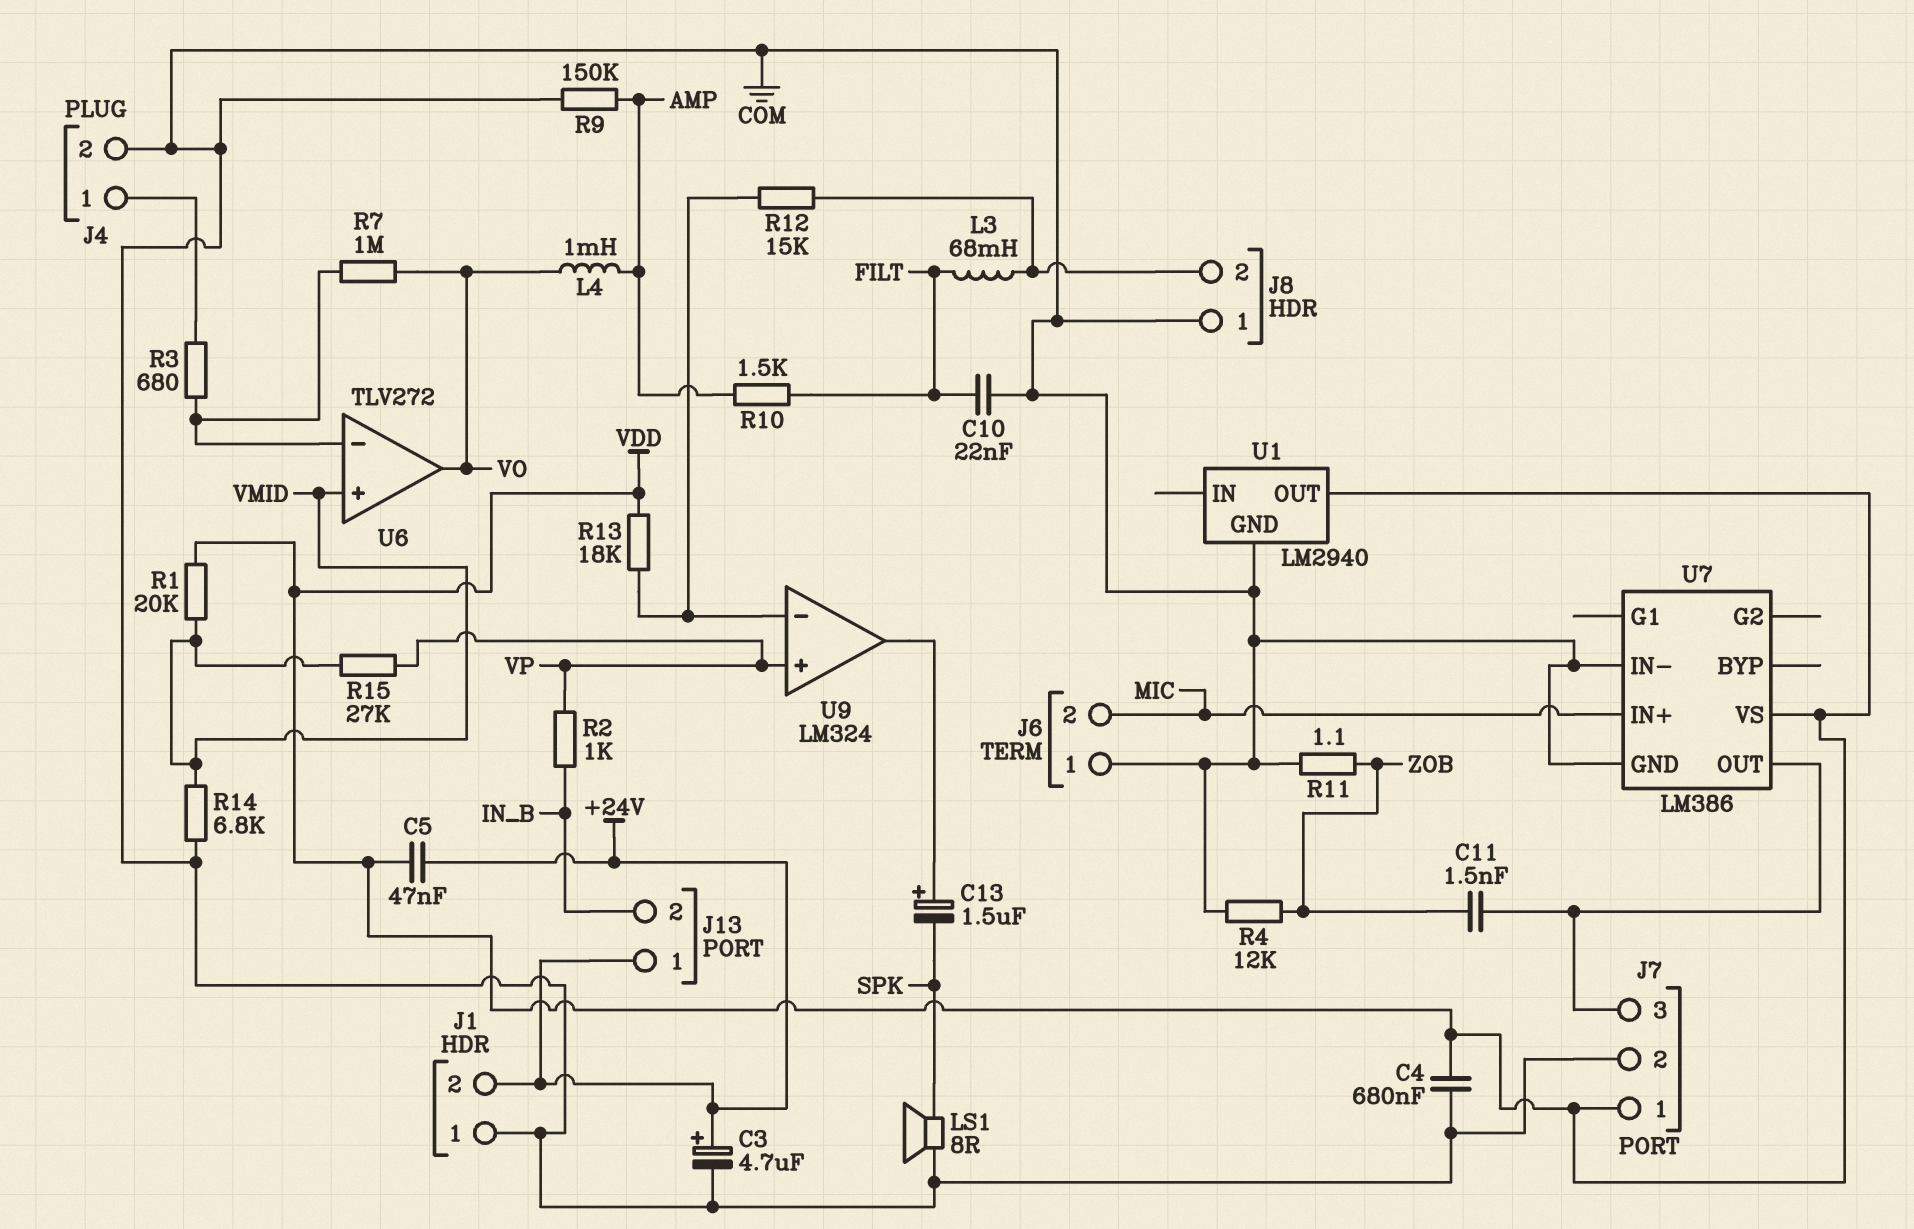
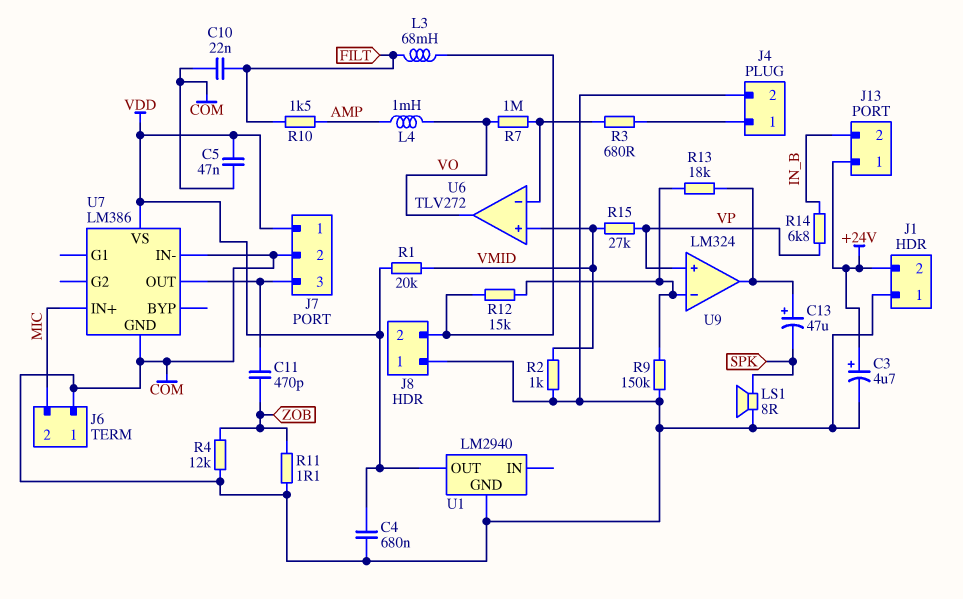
C5: 47nF (+24V, VDD) -> 47nF (COM, VDD)
C11: 1.5nF (J7/3, ZOB) -> 470pF (J7/3, ZOB)
C13: 1.5uF (plus U9/out, minus SPK) -> 47uF (plus U9/out, minus SPK)
R2: 1k (IN_B, VP) -> 1k (COM, VMID)
R9: 150k (AMP, COM) -> 150k (COM, U9/in-)
R13: 18k (U9/in-, VDD) -> 18k (U9/in-, U9/out)
R14: 6.8k (COM, VMID) -> 6.8k (IN_B, VP)

